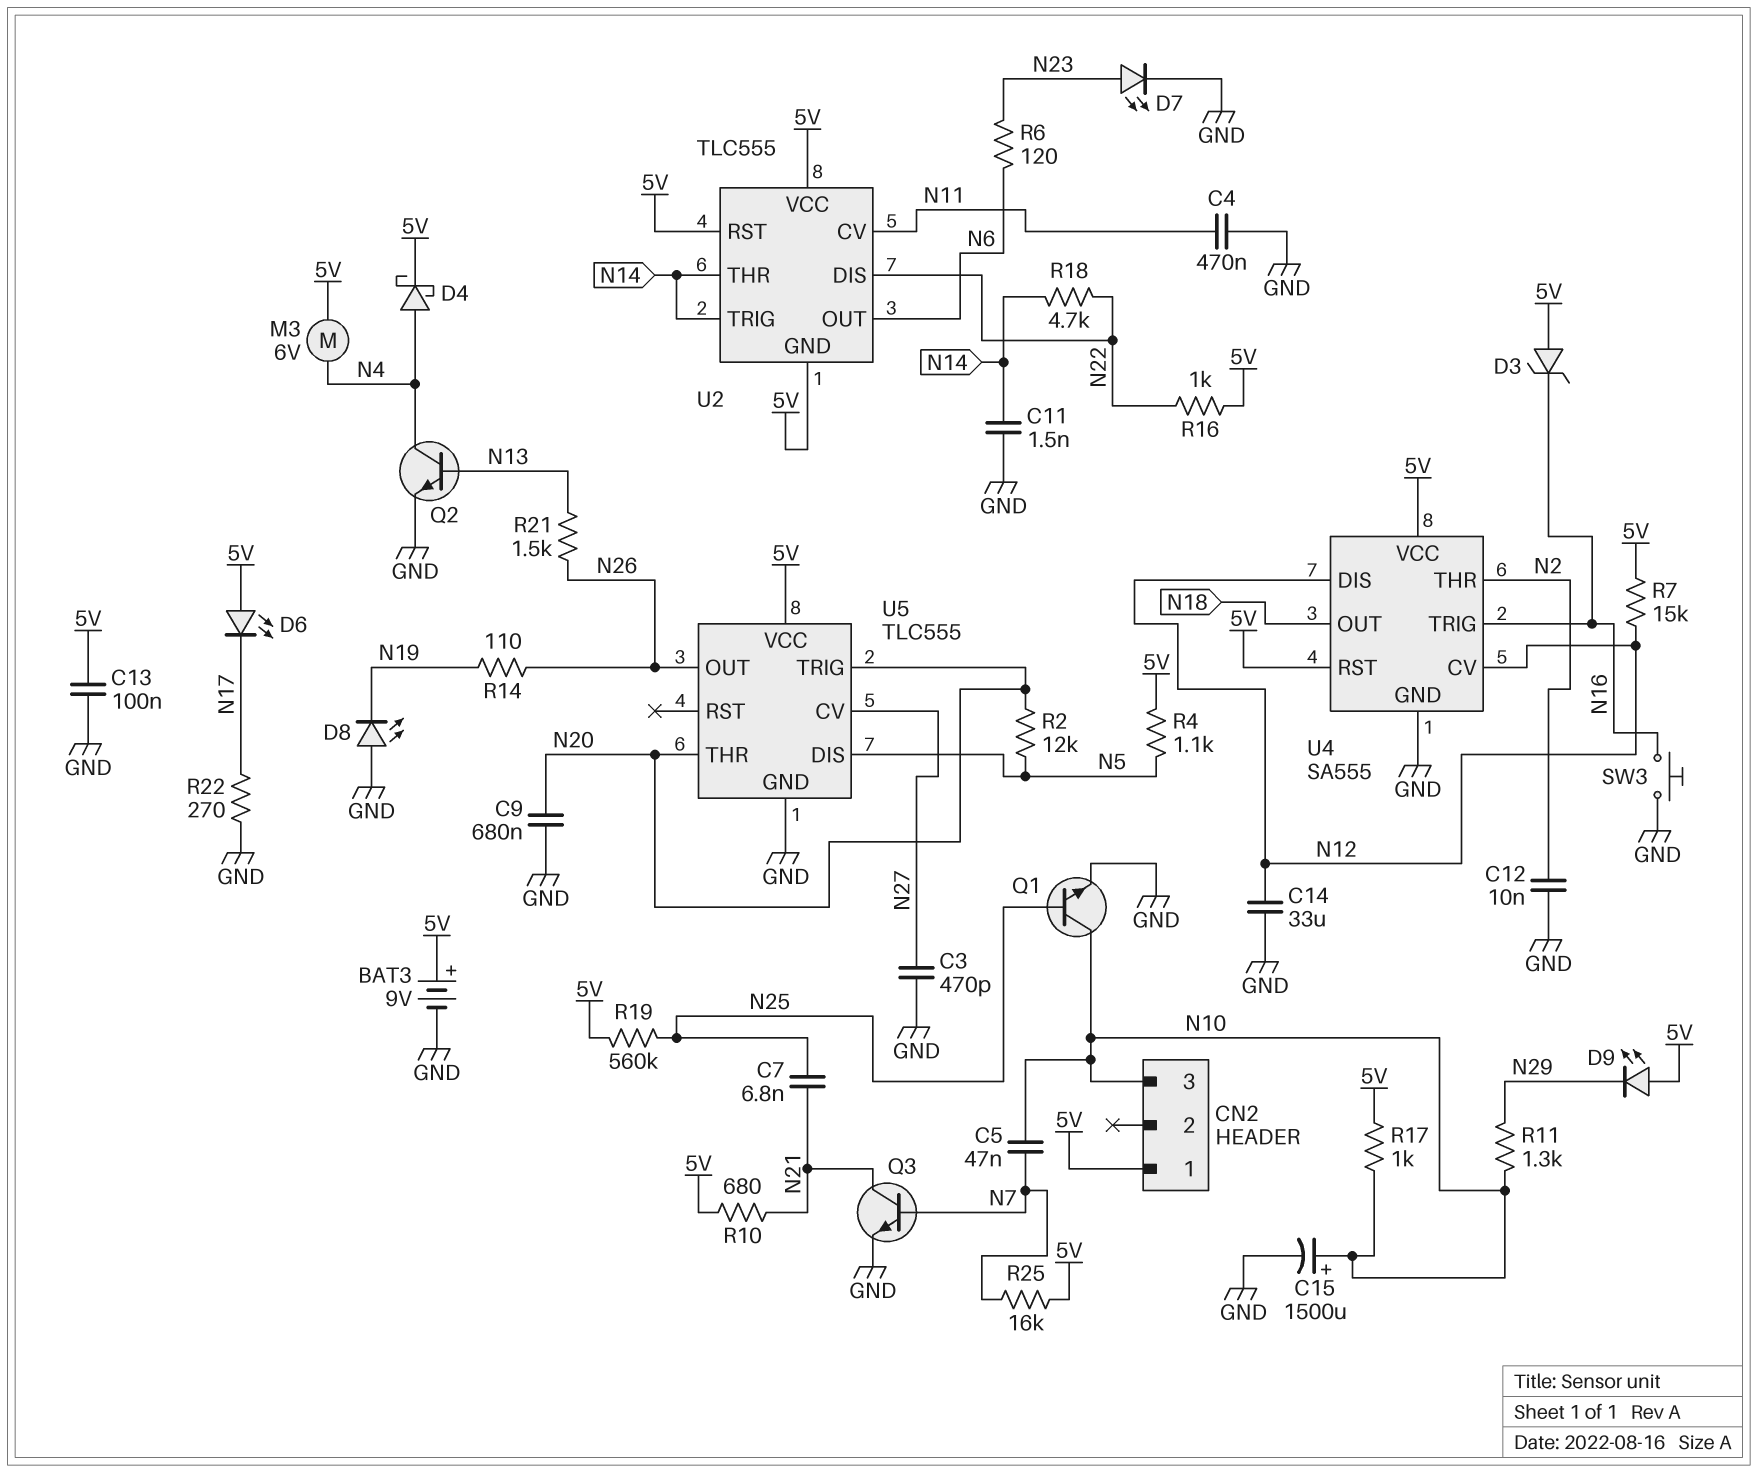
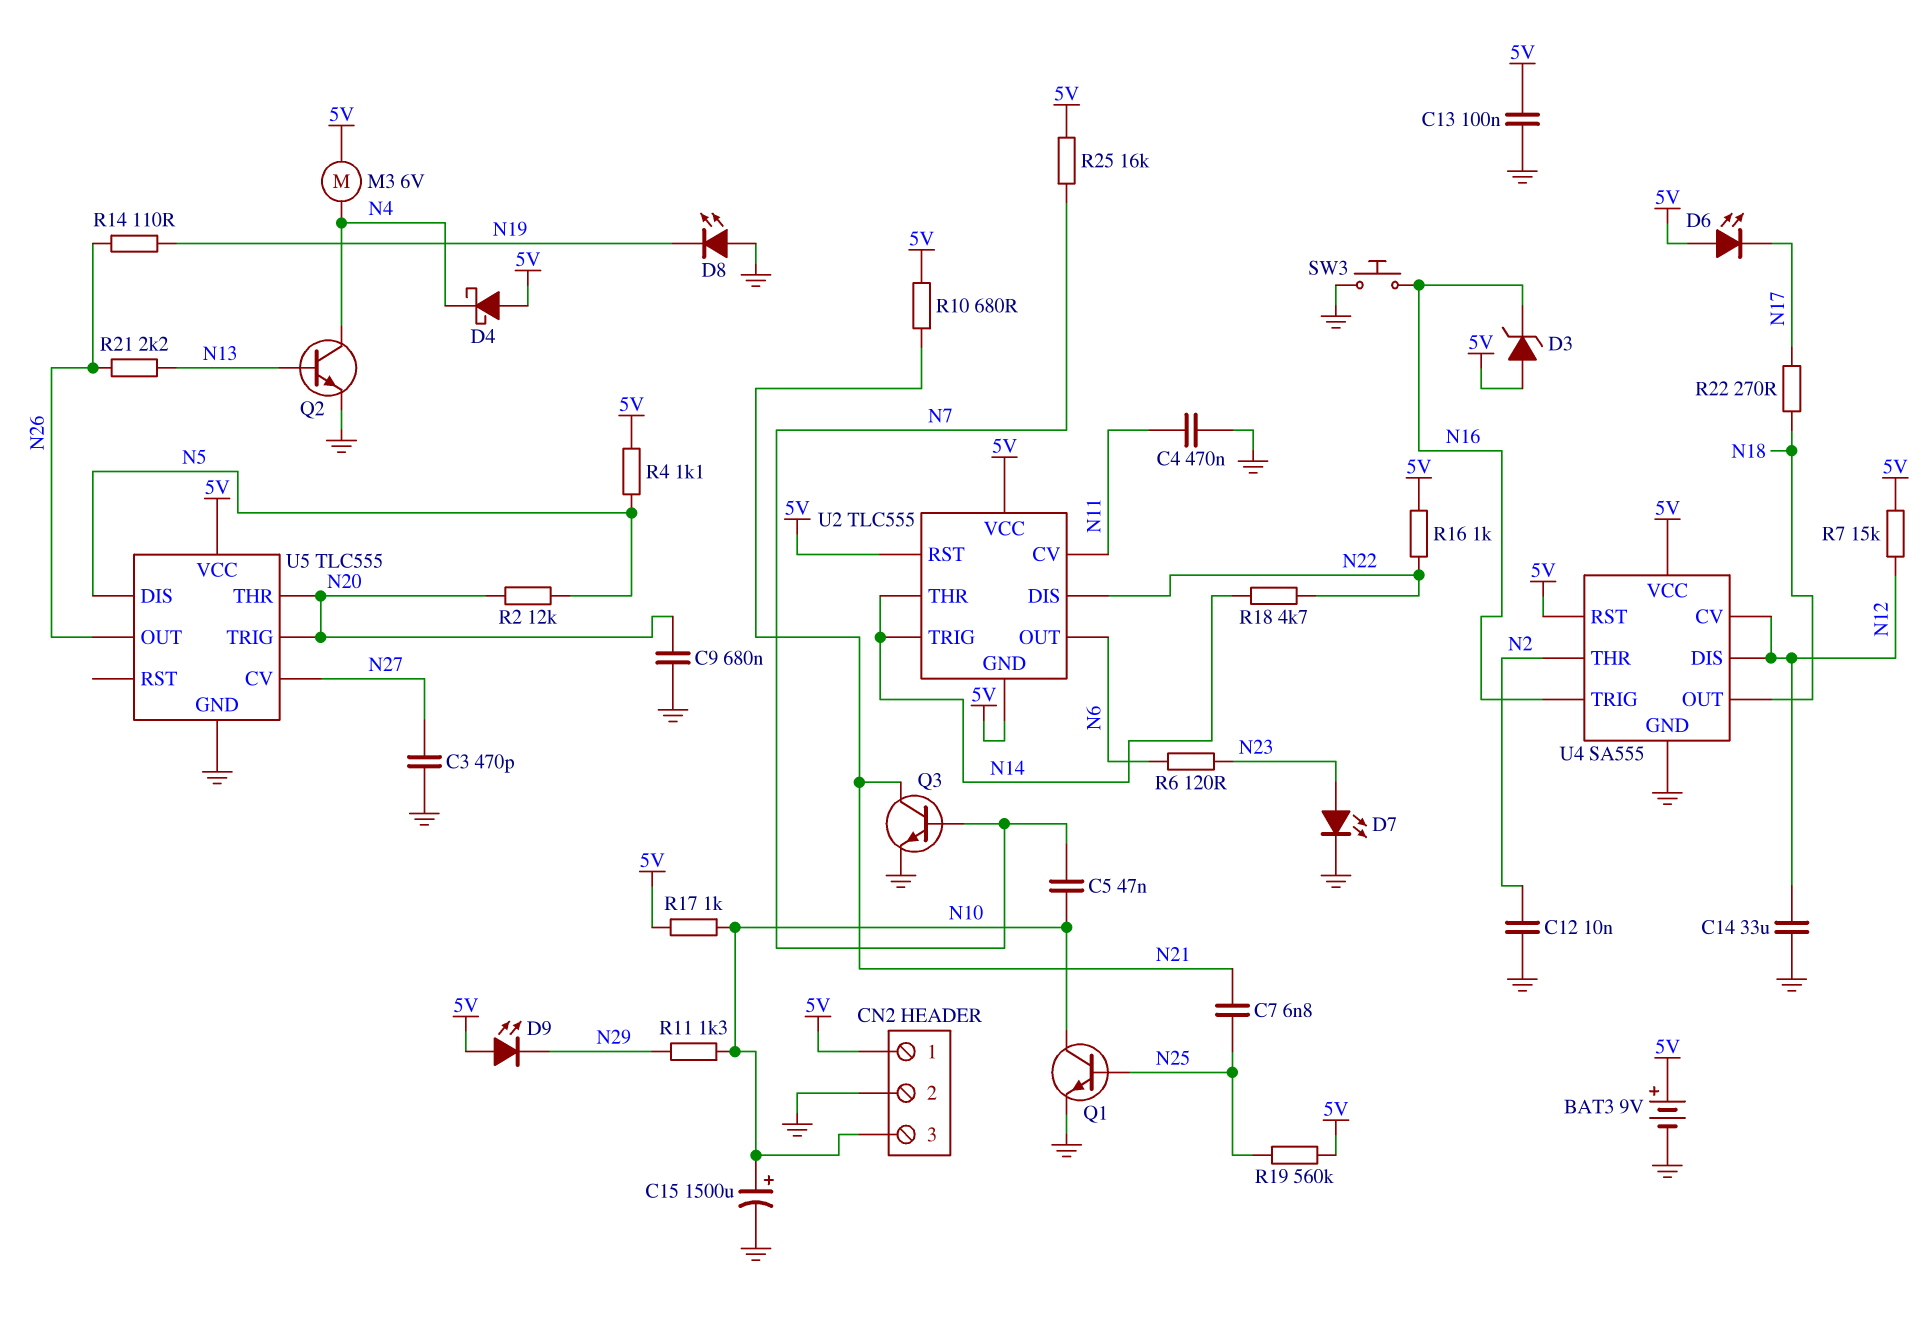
C11: 1.5nF (GND, N14) -> none
CN2 pin 2: none -> GND
D4: schottky (A N4, K 5V) -> schottky (A 5V, K N4)
R21: 1.5k (N13, N26) -> 2.2k (N13, N26)
R22: 270 (GND, N17) -> 270 (N17, N18)

